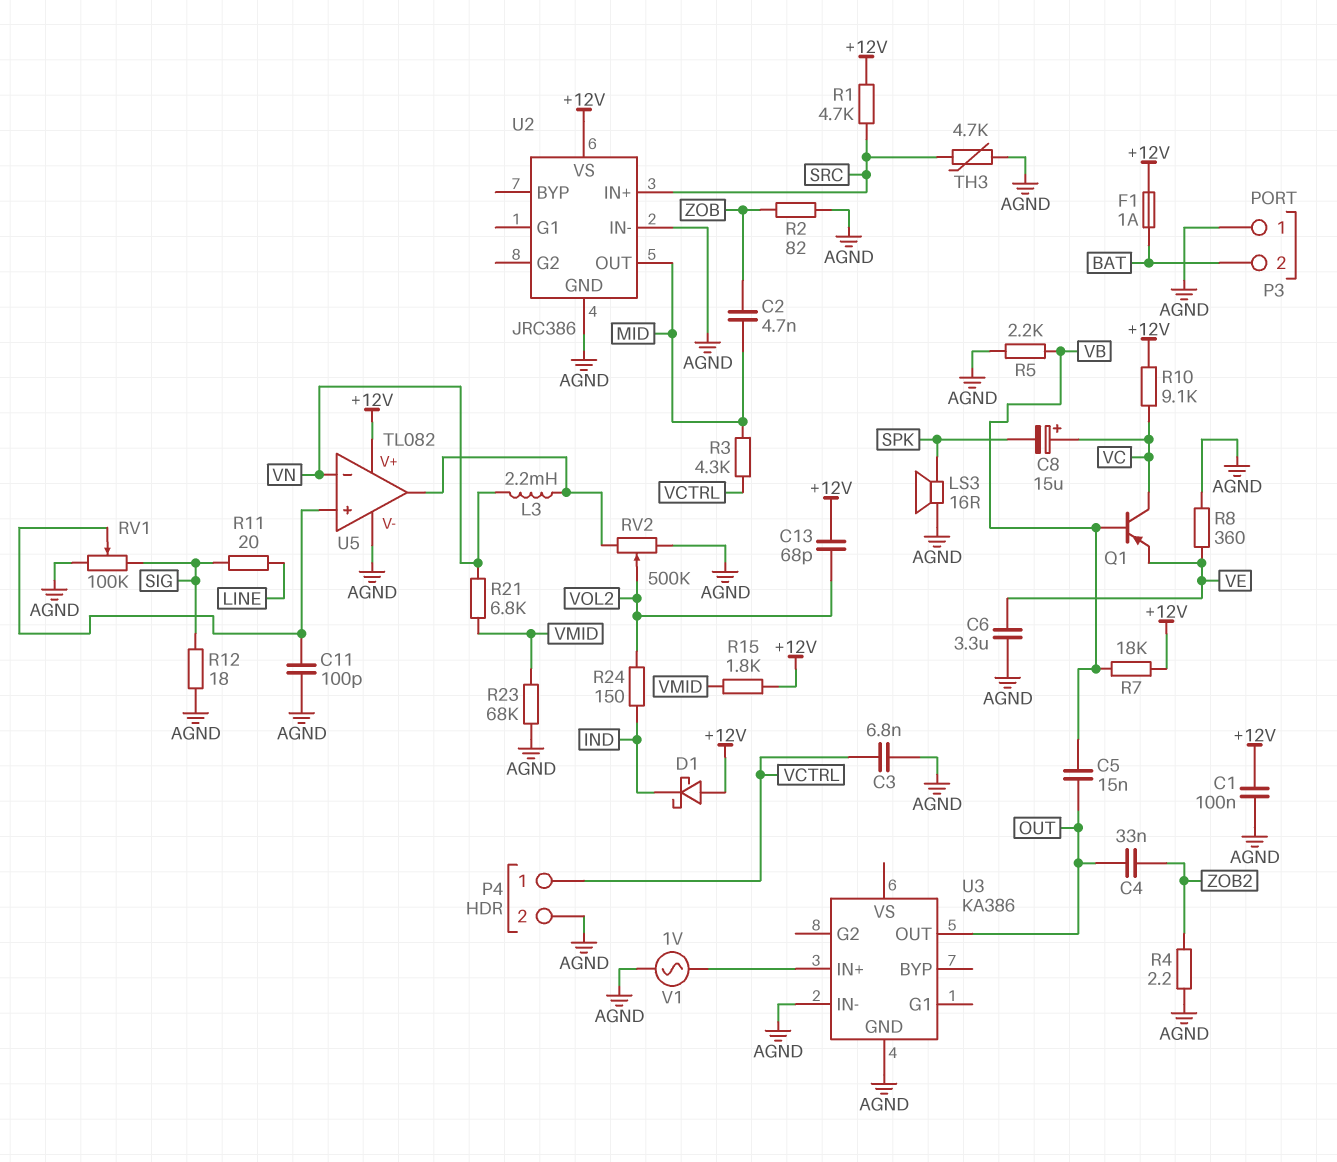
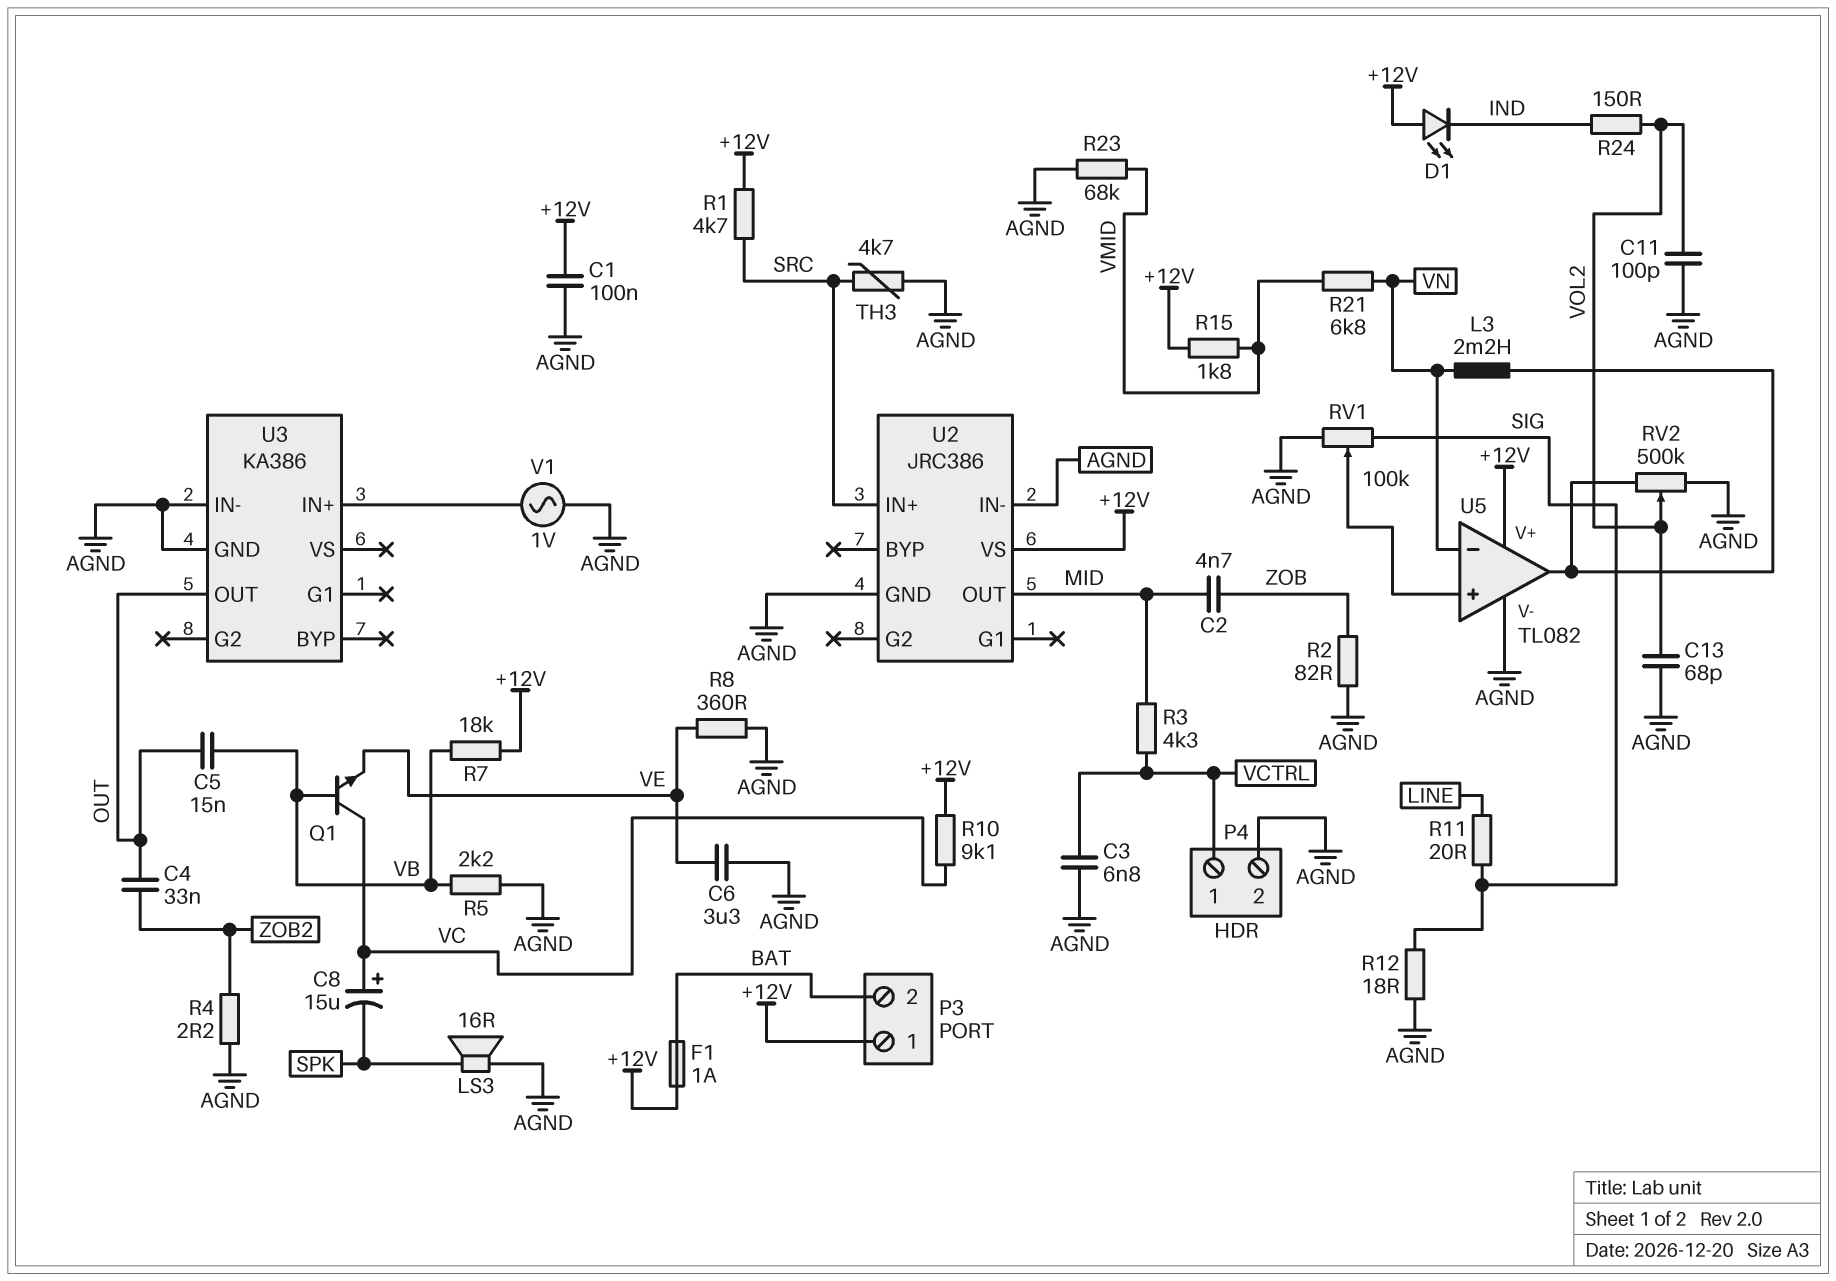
C11: 100pF (AGND, U5/in+) -> 100pF (AGND, VOL2)
C13: 68pF (+12V, VOL2) -> 68pF (AGND, VOL2)
D1: schottky (A +12V, K IND) -> LED (A +12V, K IND)
P3 pin 1: AGND -> +12V
Q1: PNP (B VB, C VC, E VE) -> NPN (B VB, C VC, E VE)

